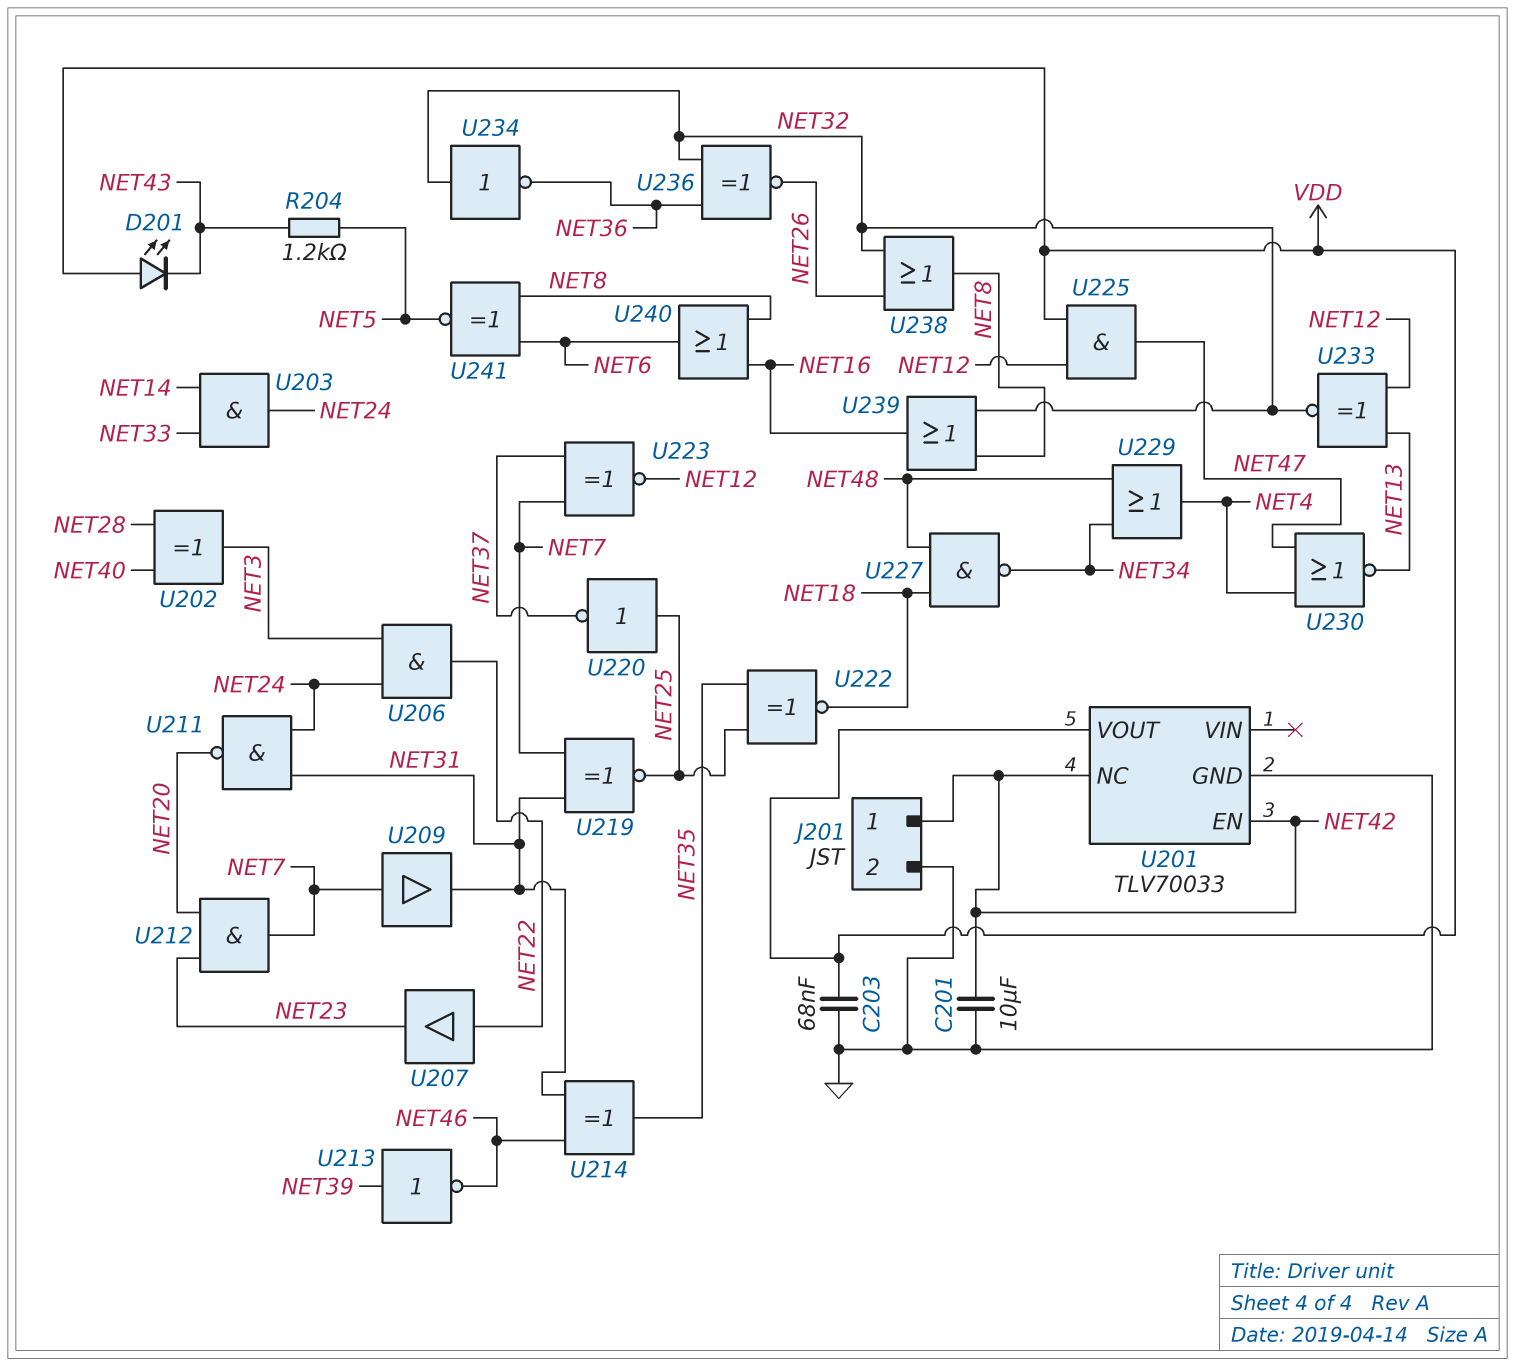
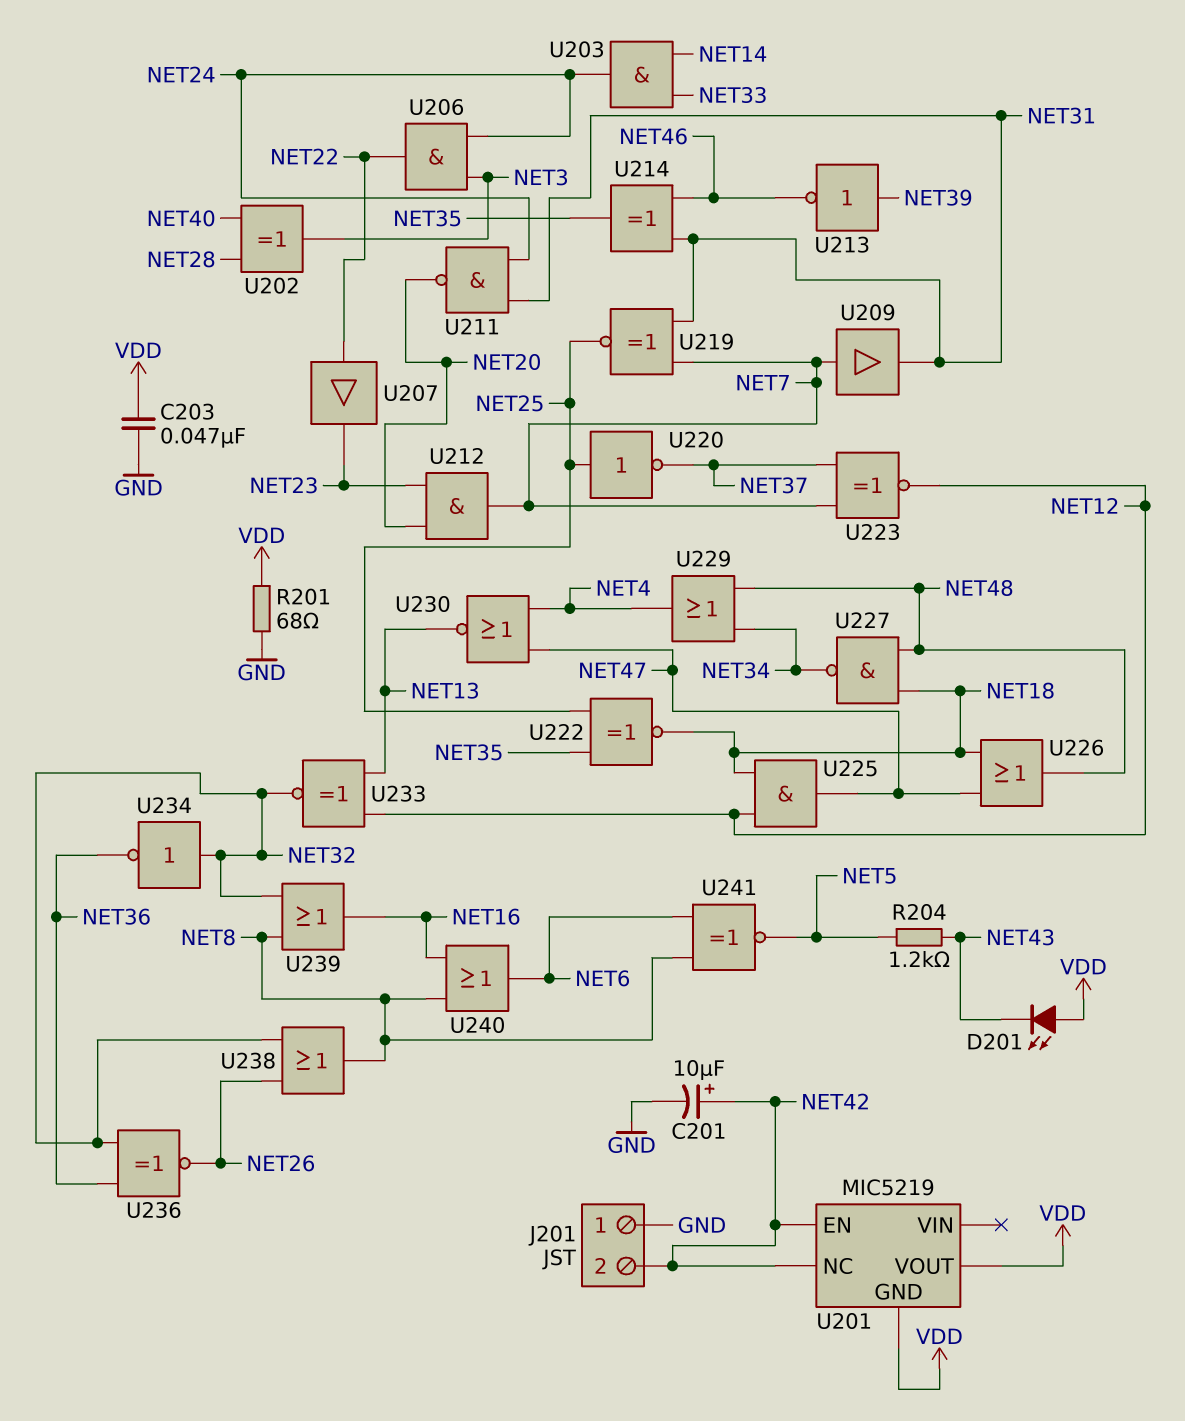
C201: 10uF (GND, NET42) -> 10uF (plus NET42, minus GND)
C203: 68nF (GND, VDD) -> 47nF (GND, VDD)
J201 pin 1: NET42 -> GND
J201 pin 2: GND -> NET42
R201: none -> 68 (GND, VDD)
U201: TLV70033 -> MIC5219
U201 pin GND: GND -> VDD
U225: AND (in NET12, in VDD, out NET47) -> AND (in NET12, in NET18, out NET47)
U226: none -> OR (in NET18, in NET47, out NET48)

